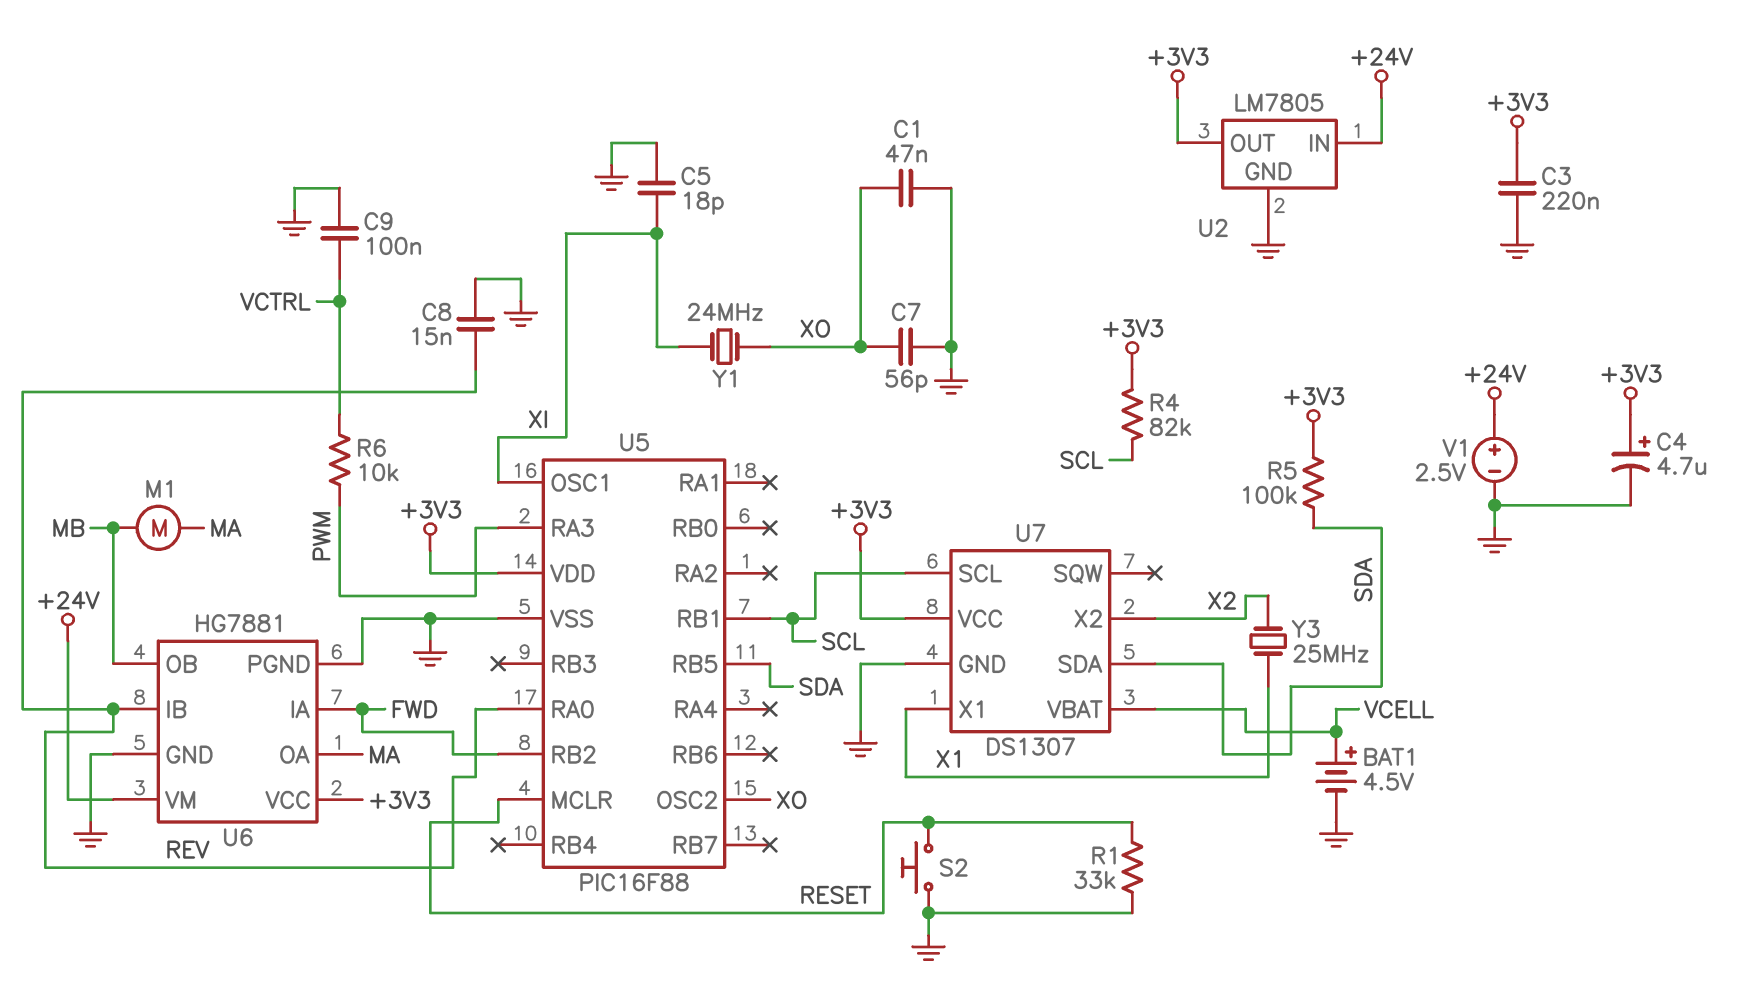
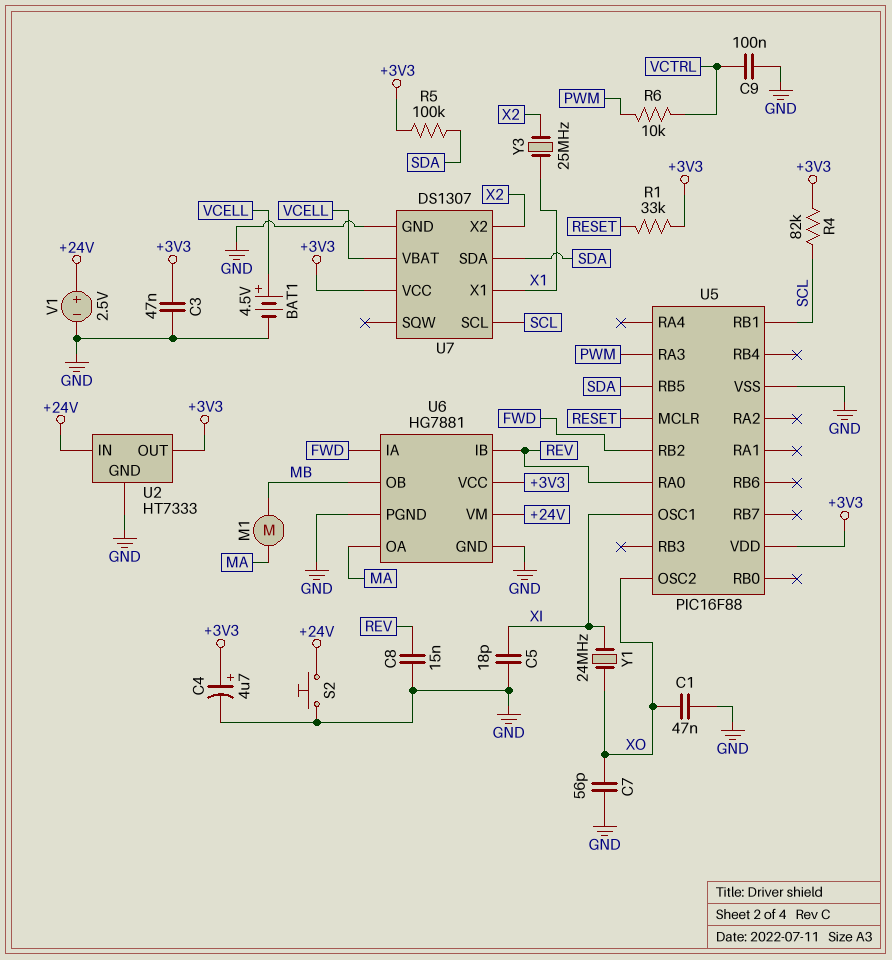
C3: 220nF (+3V3, GND) -> 47nF (+3V3, GND)
R1: 33k (GND, RESET) -> 33k (+3V3, RESET)
S2: button (GND, RESET) -> button (+24V, GND)
U2: LM7805 -> HT7333

